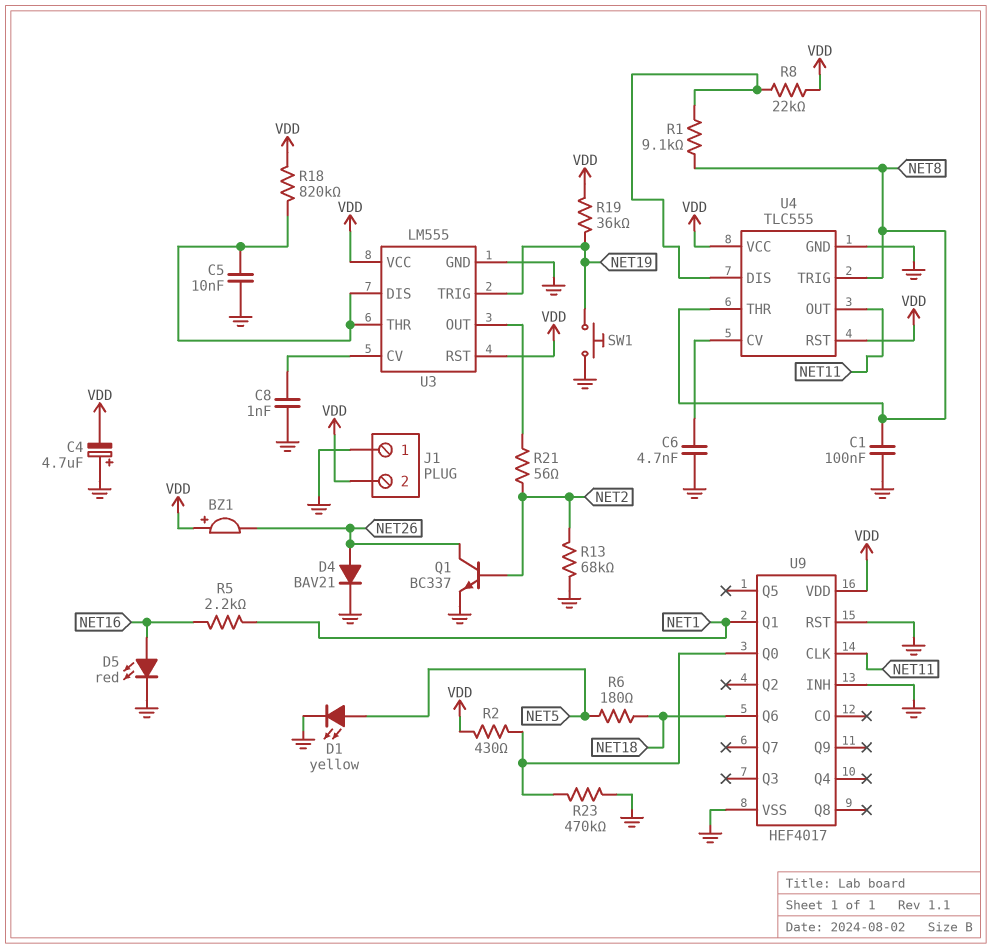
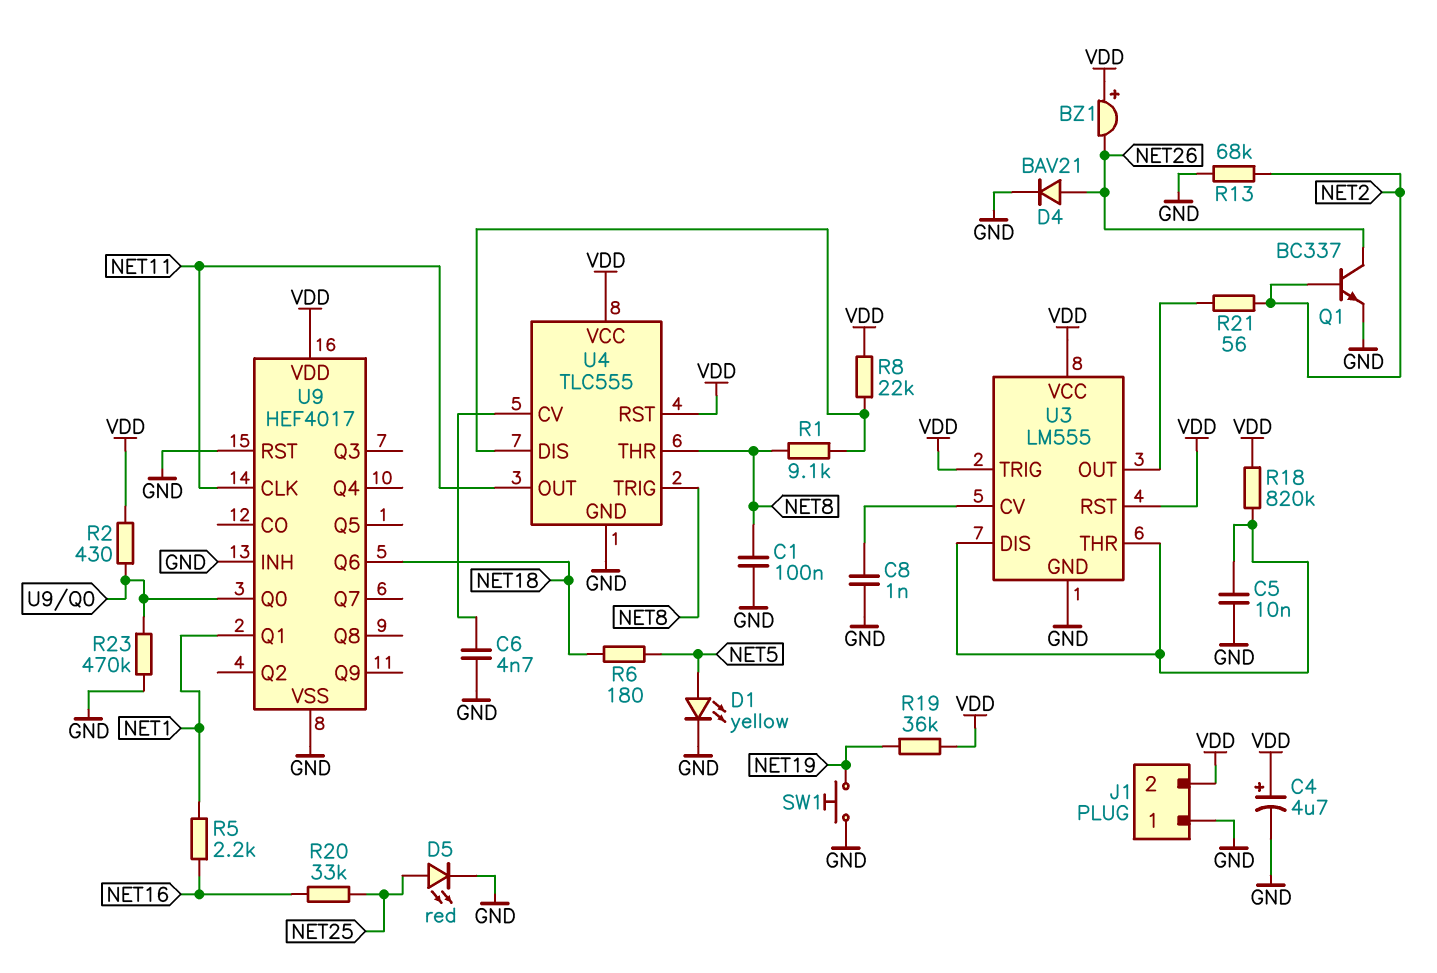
C4: 4.7uF (plus GND, minus VDD) -> 4.7uF (plus VDD, minus GND)
D5: LED red (A NET16, K GND) -> LED red (A NET25, K GND)
R20: none -> 33k (NET16, NET25)
U3 pin TRIG: NET19 -> VDD

